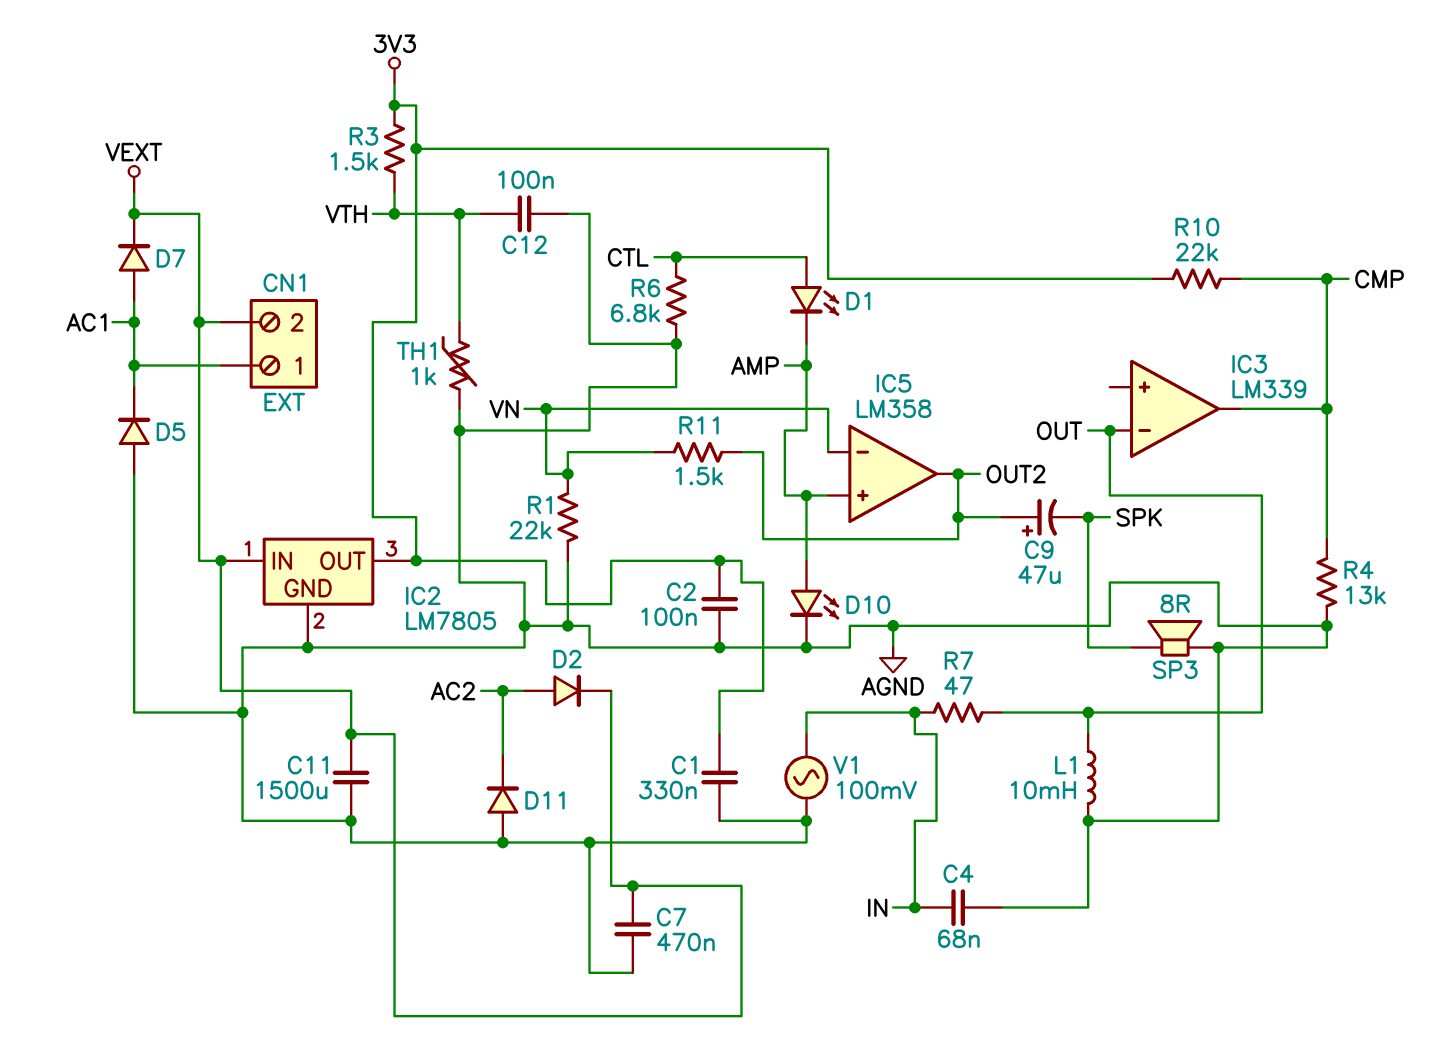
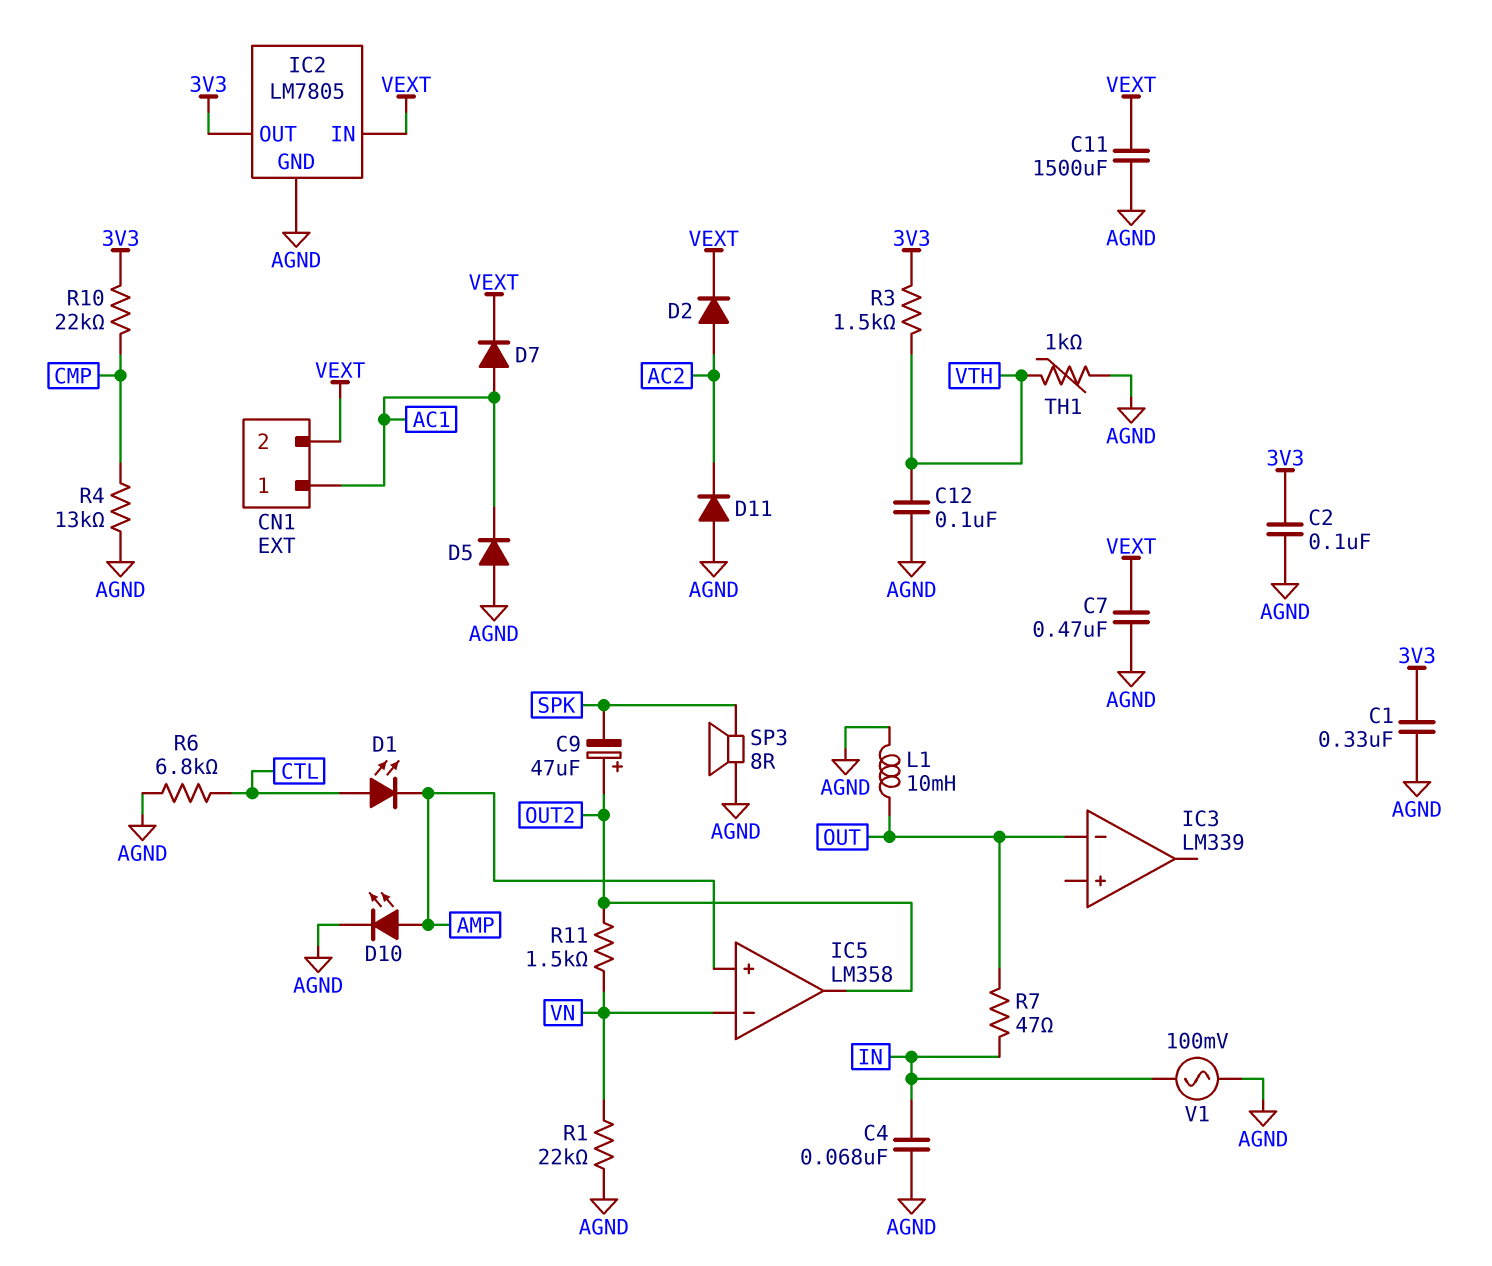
IC3 pin out: CMP -> none

